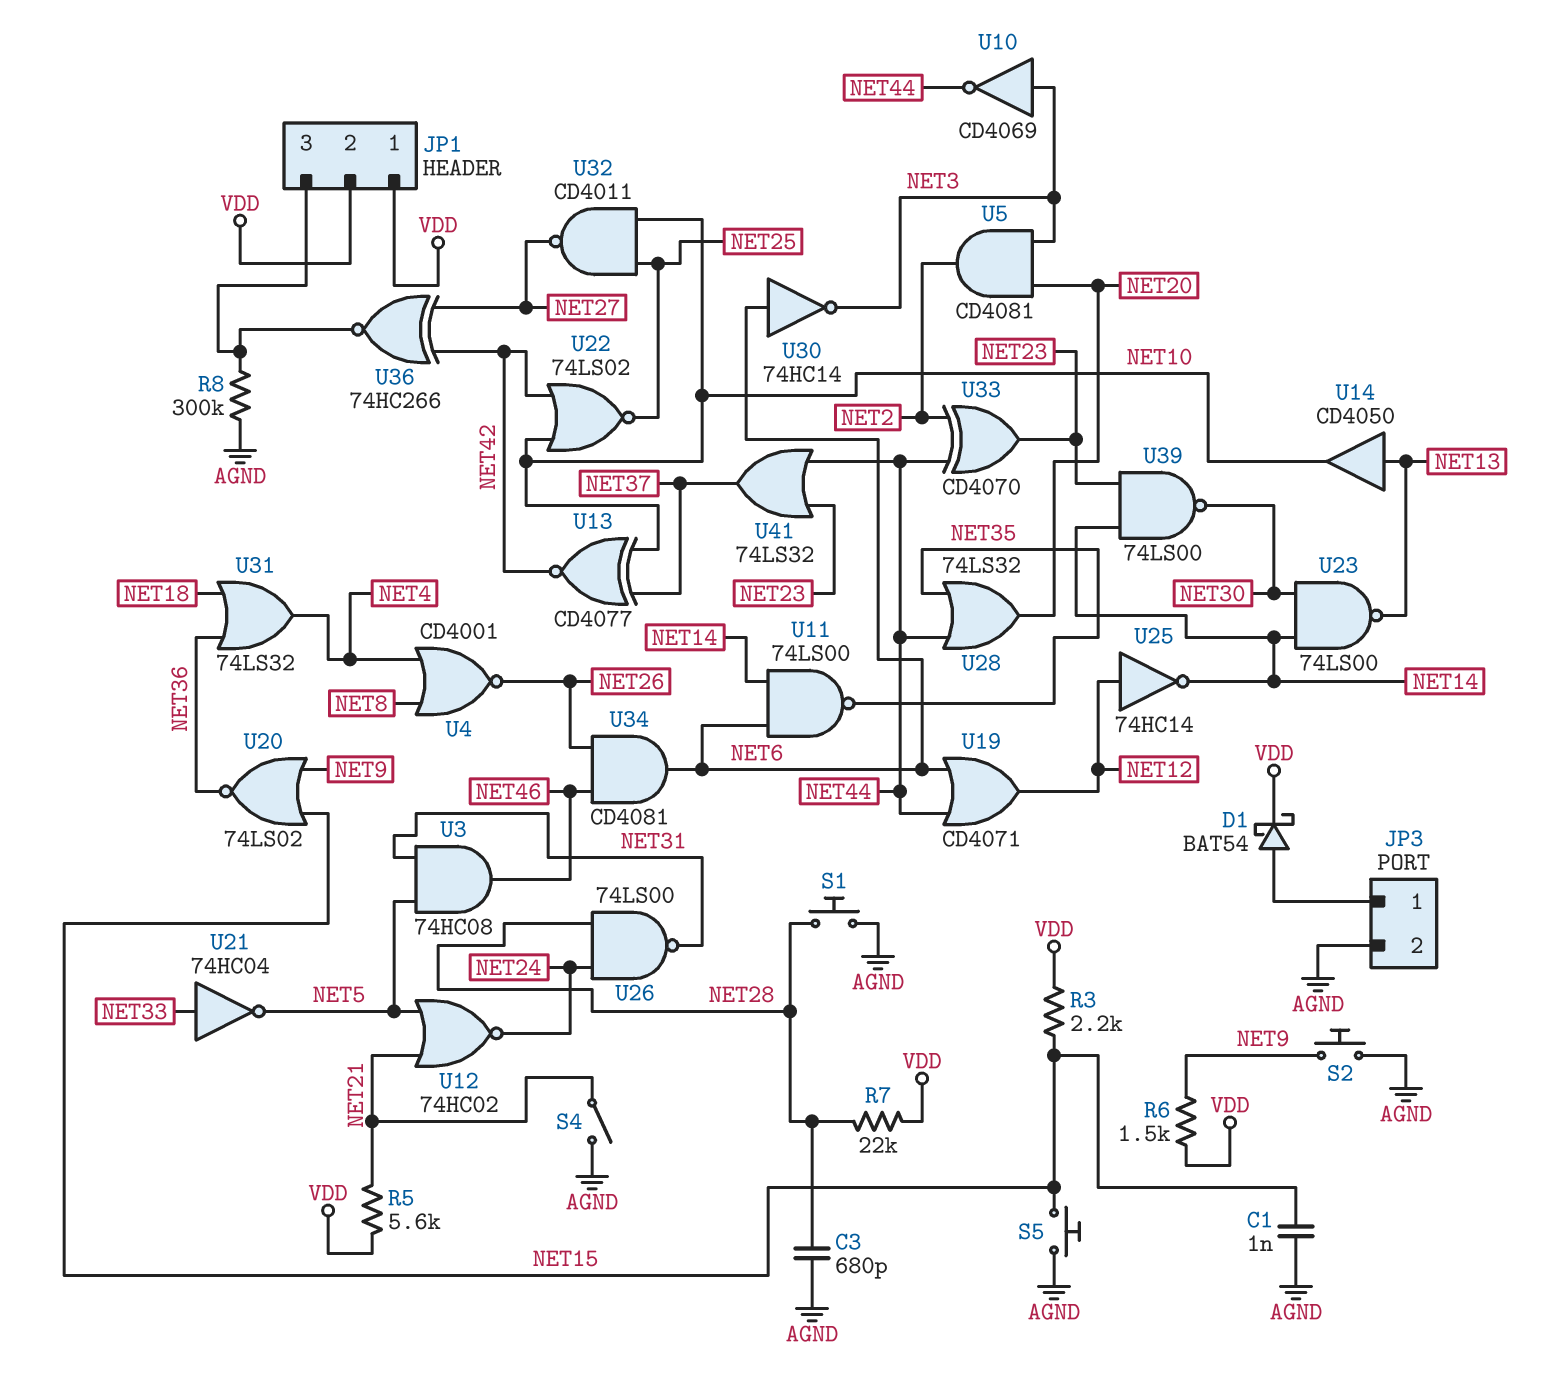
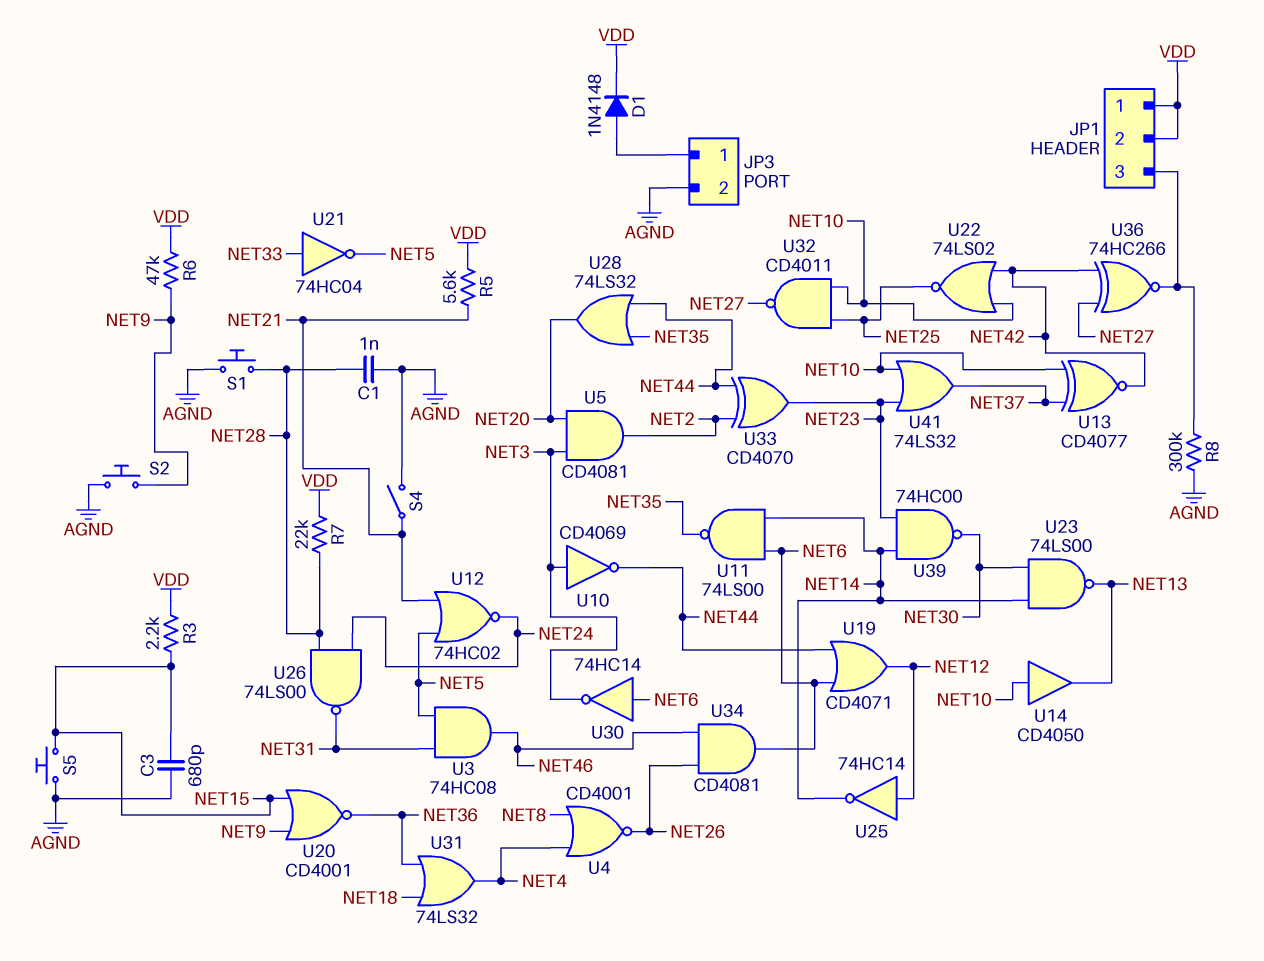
C1: 1nF (AGND, NET15) -> 1nF (AGND, NET28)
C3: 680pF (AGND, NET28) -> 680pF (AGND, NET15)
D1: schottky BAT54 (A JP3/1, K VDD) -> diode 1N4148 (A JP3/1, K VDD)
R6: 1.5k (NET9, VDD) -> 47k (NET9, VDD)
U14: buffer CD4050 (in NET13, out NET10) -> buffer CD4050 (in NET10, out NET13)
U20: NOR 74LS02 (in NET9, in NET15, out NET36) -> NOR CD4001 (in NET9, in NET15, out NET36)
U39: NAND 74LS00 (in NET14, in NET23, out NET30) -> NAND 74HC00 (in NET14, in NET23, out NET30)
U41: OR 74LS32 (in NET23, in NET44, out NET37) -> OR 74LS32 (in NET10, in NET23, out NET37)

